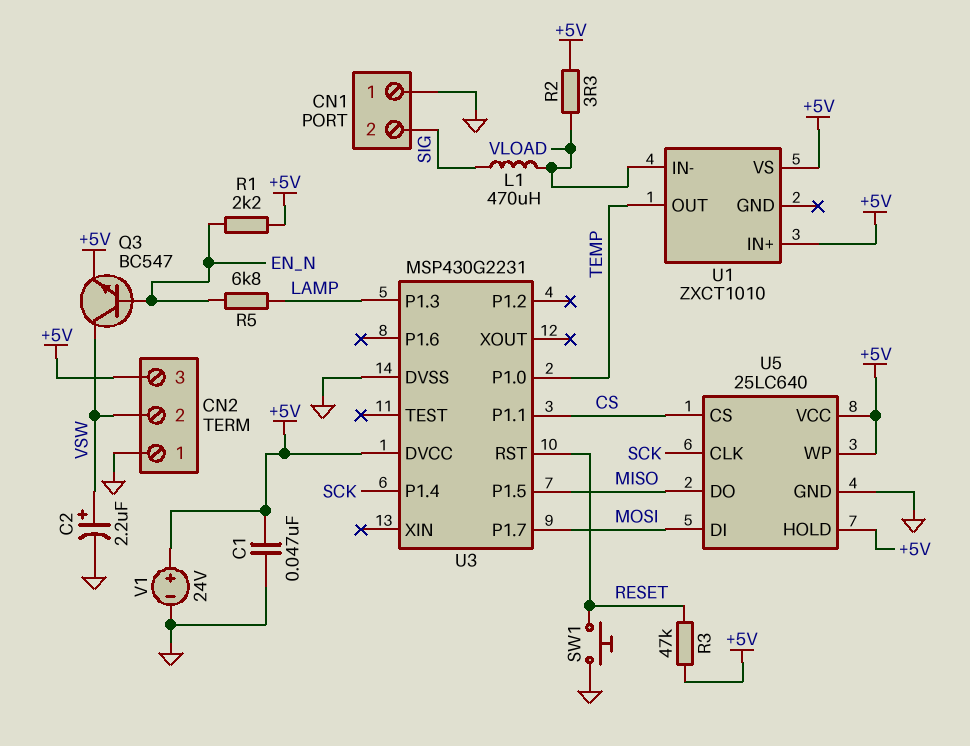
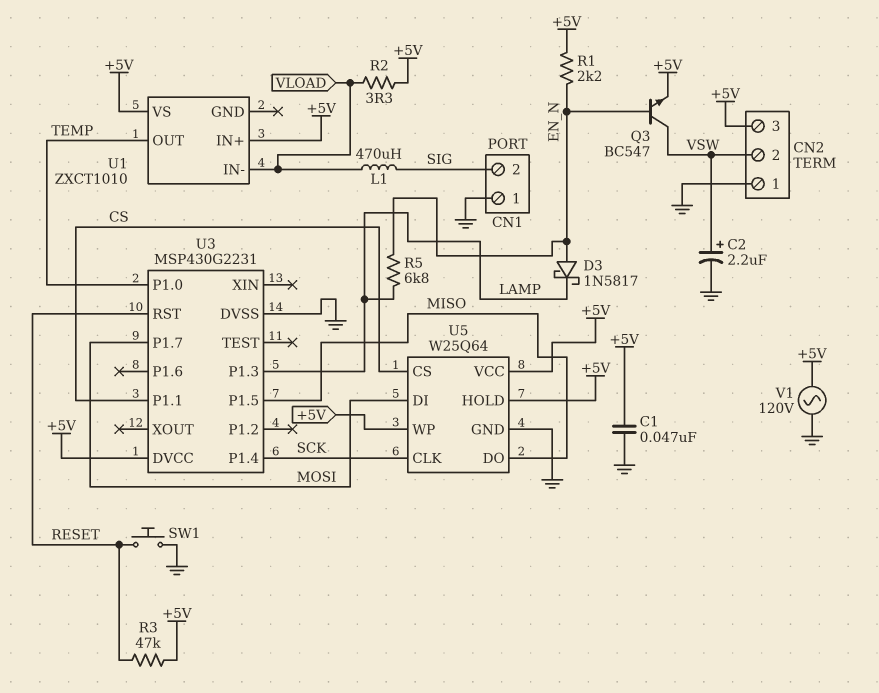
D3: none -> schottky 1N5817 (A EN_N, K LAMP)
U5: 25LC640 -> W25Q64
V1: 24V (plus +5V, minus GND) -> AC 120V (+5V, GND)

